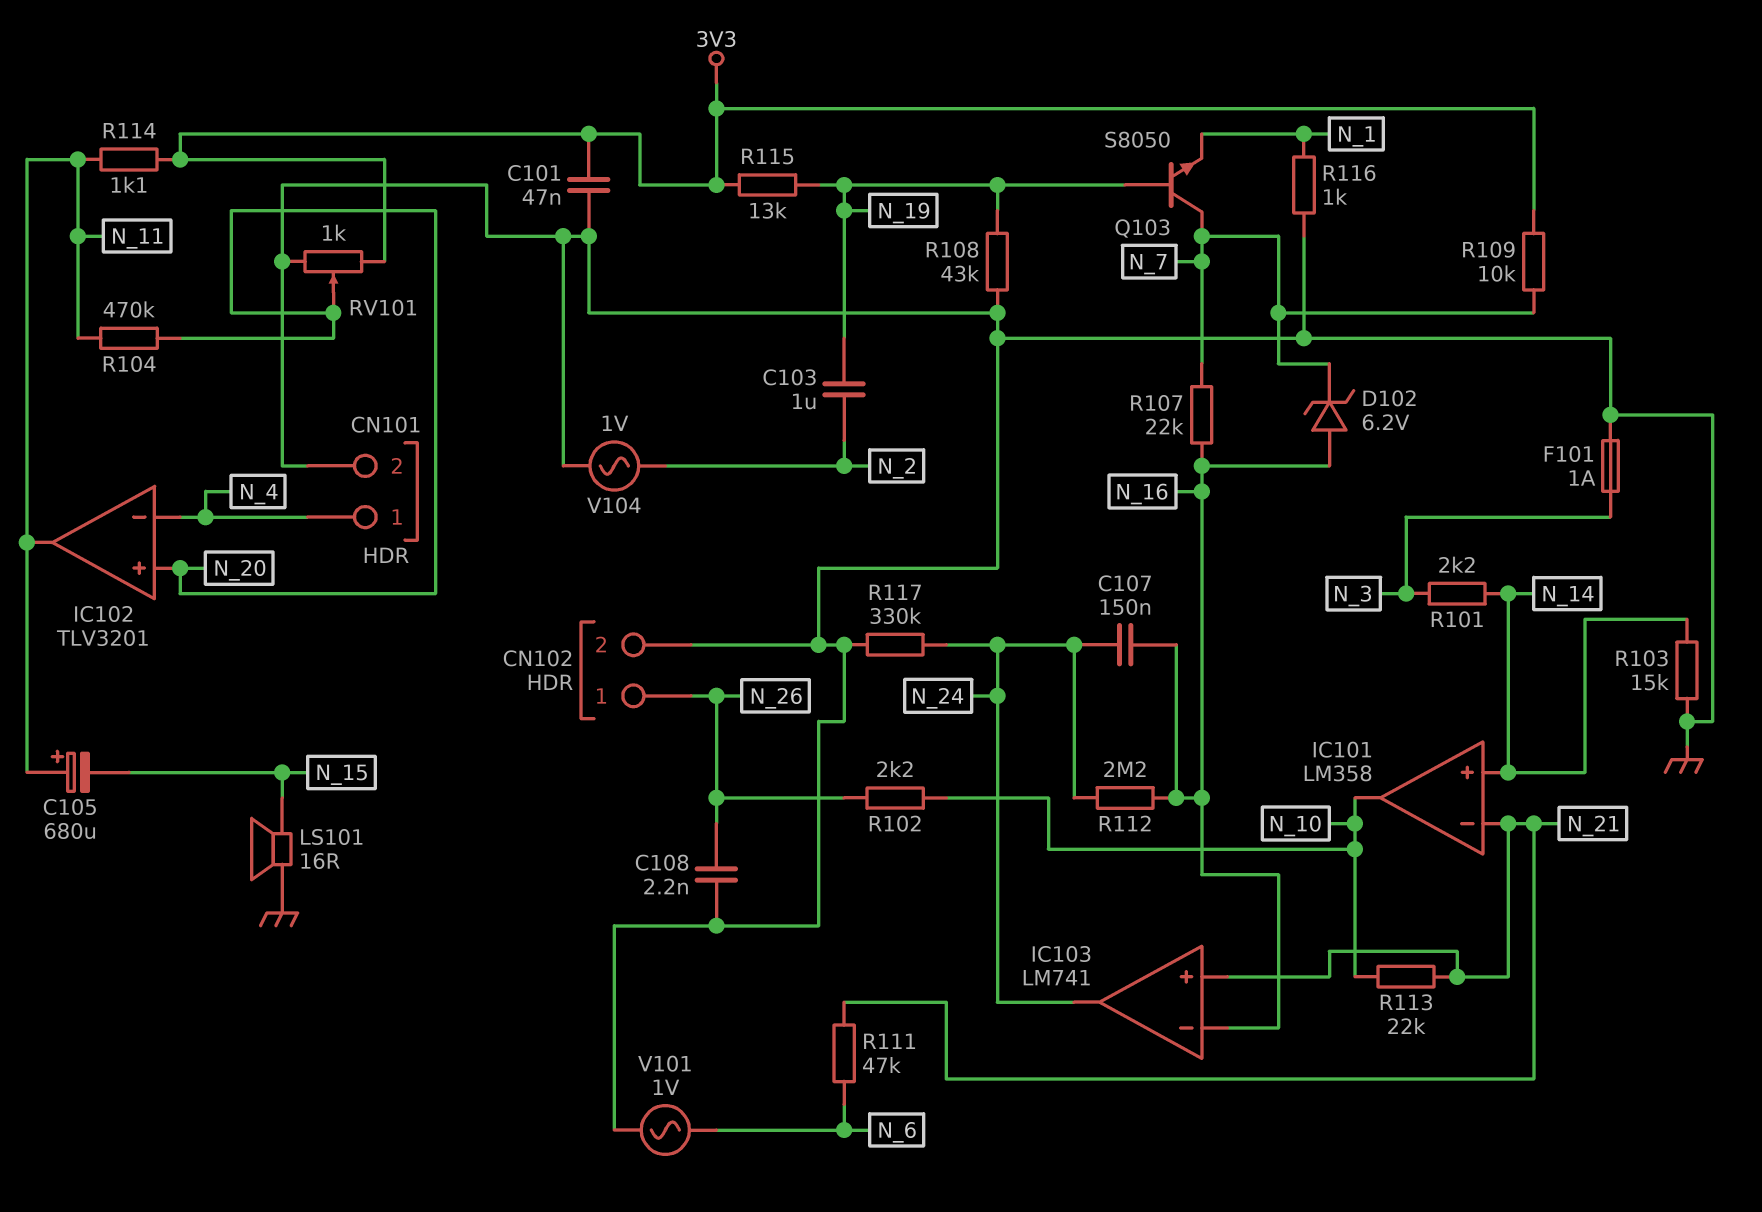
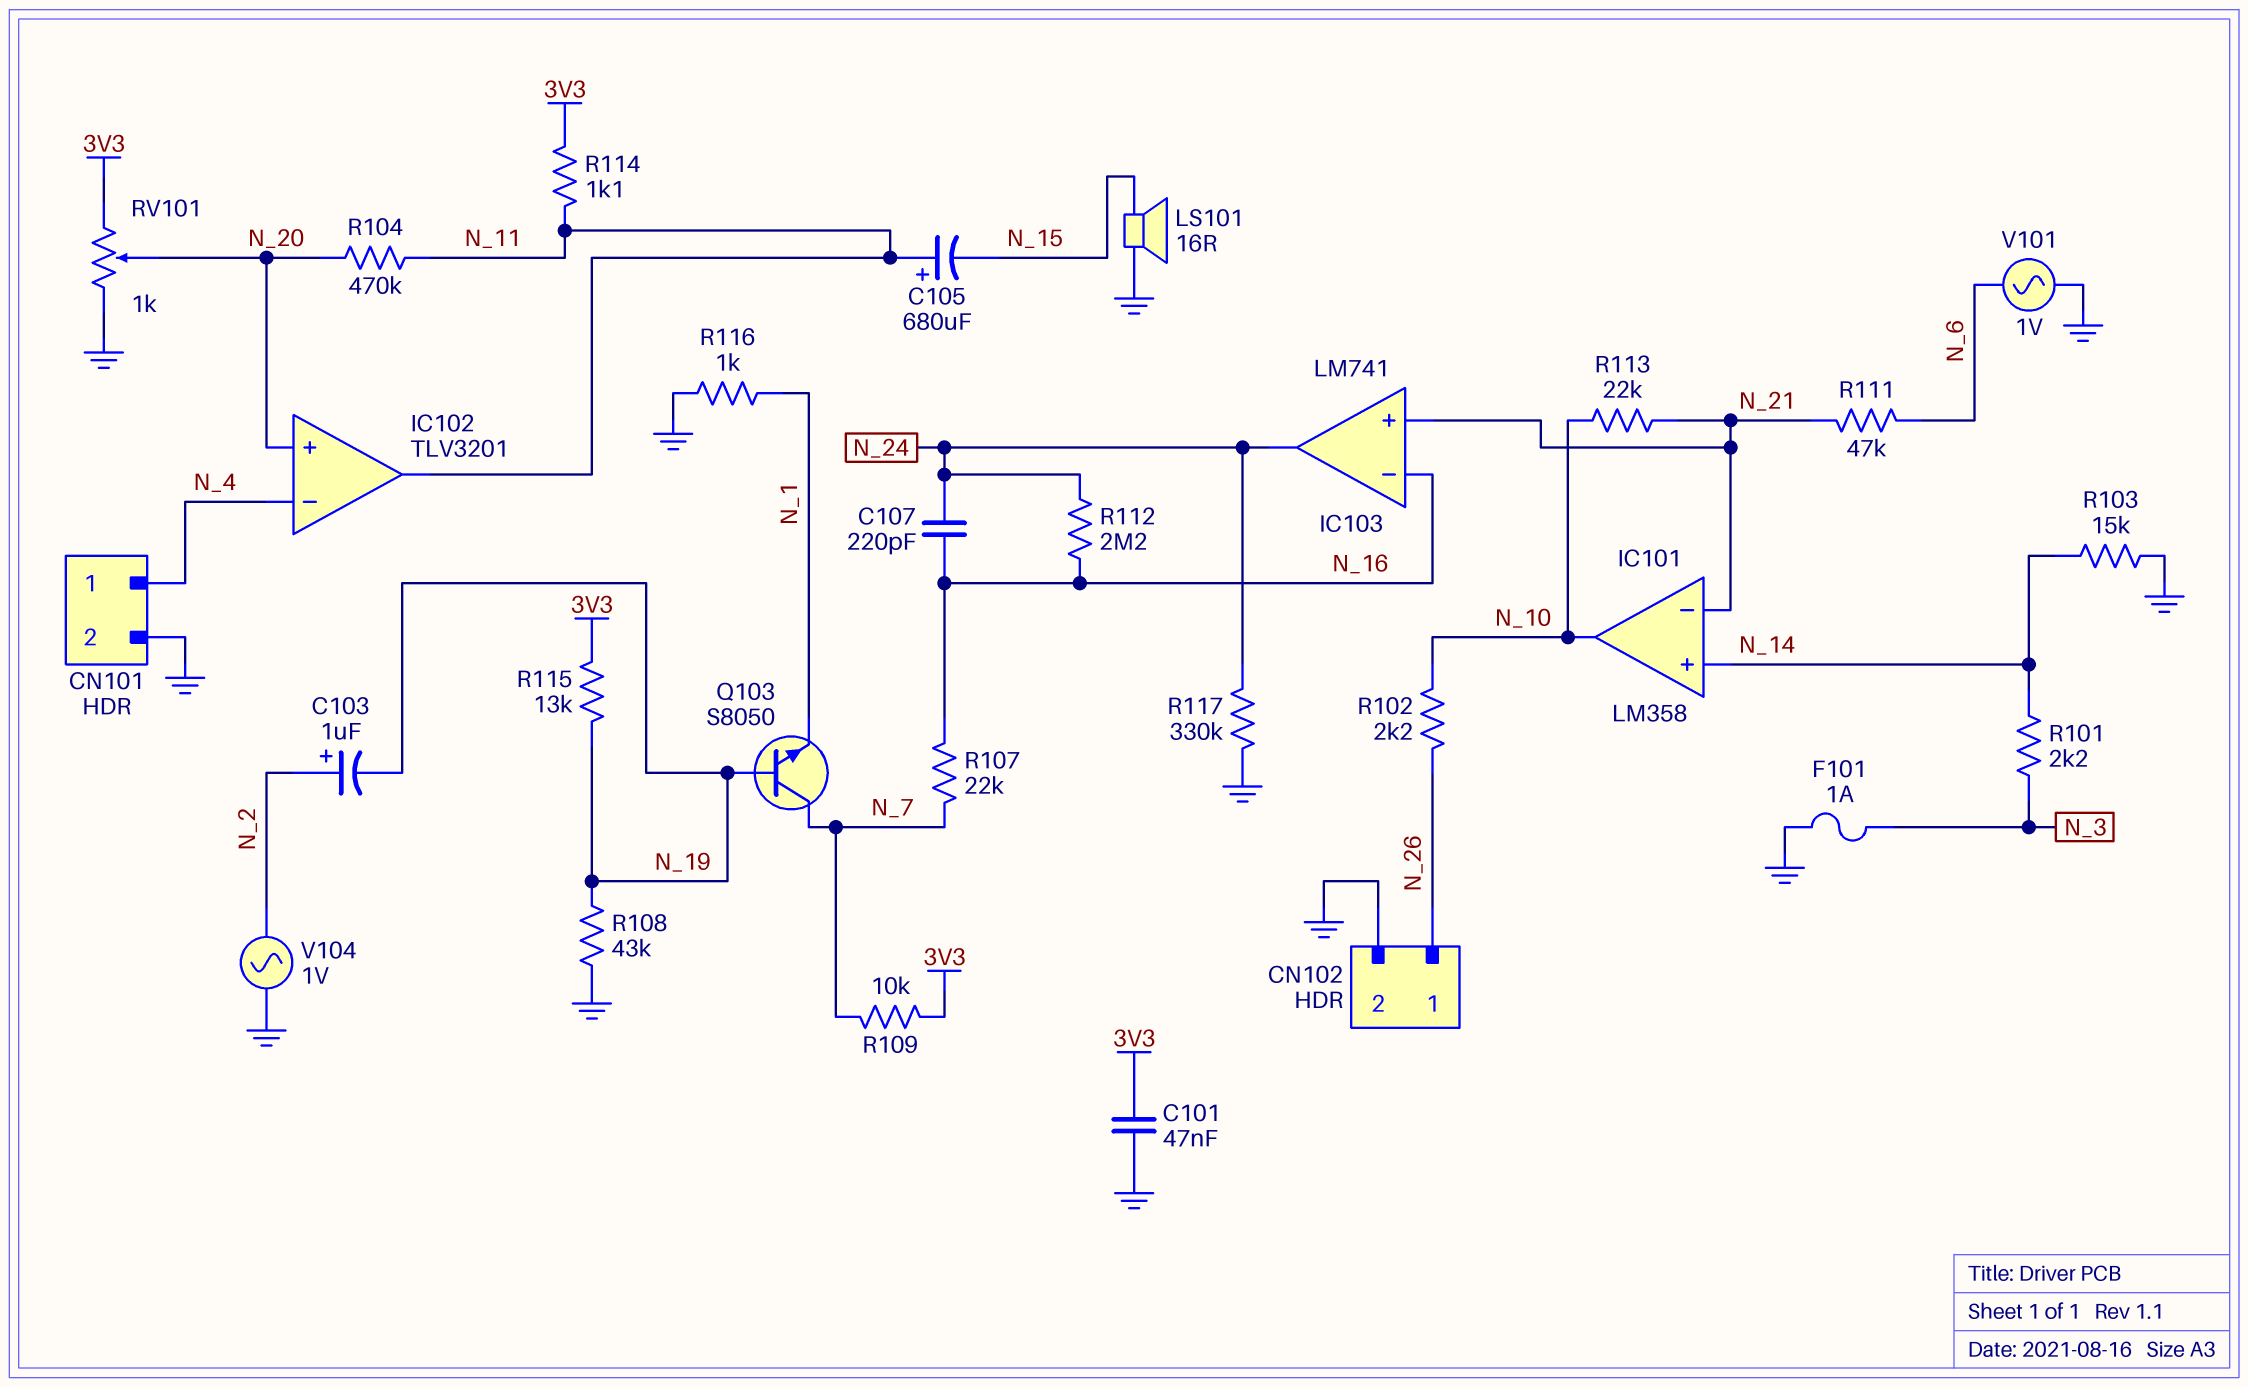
C103: 1uF (N_2, N_19) -> 1uF (plus N_2, minus N_19)
C107: 150nF (N_16, N_24) -> 220pF (N_16, N_24)
C108: 2.2nF (GND, N_26) -> none
D102: zener 6.2V (A N_16, K N_7) -> none

